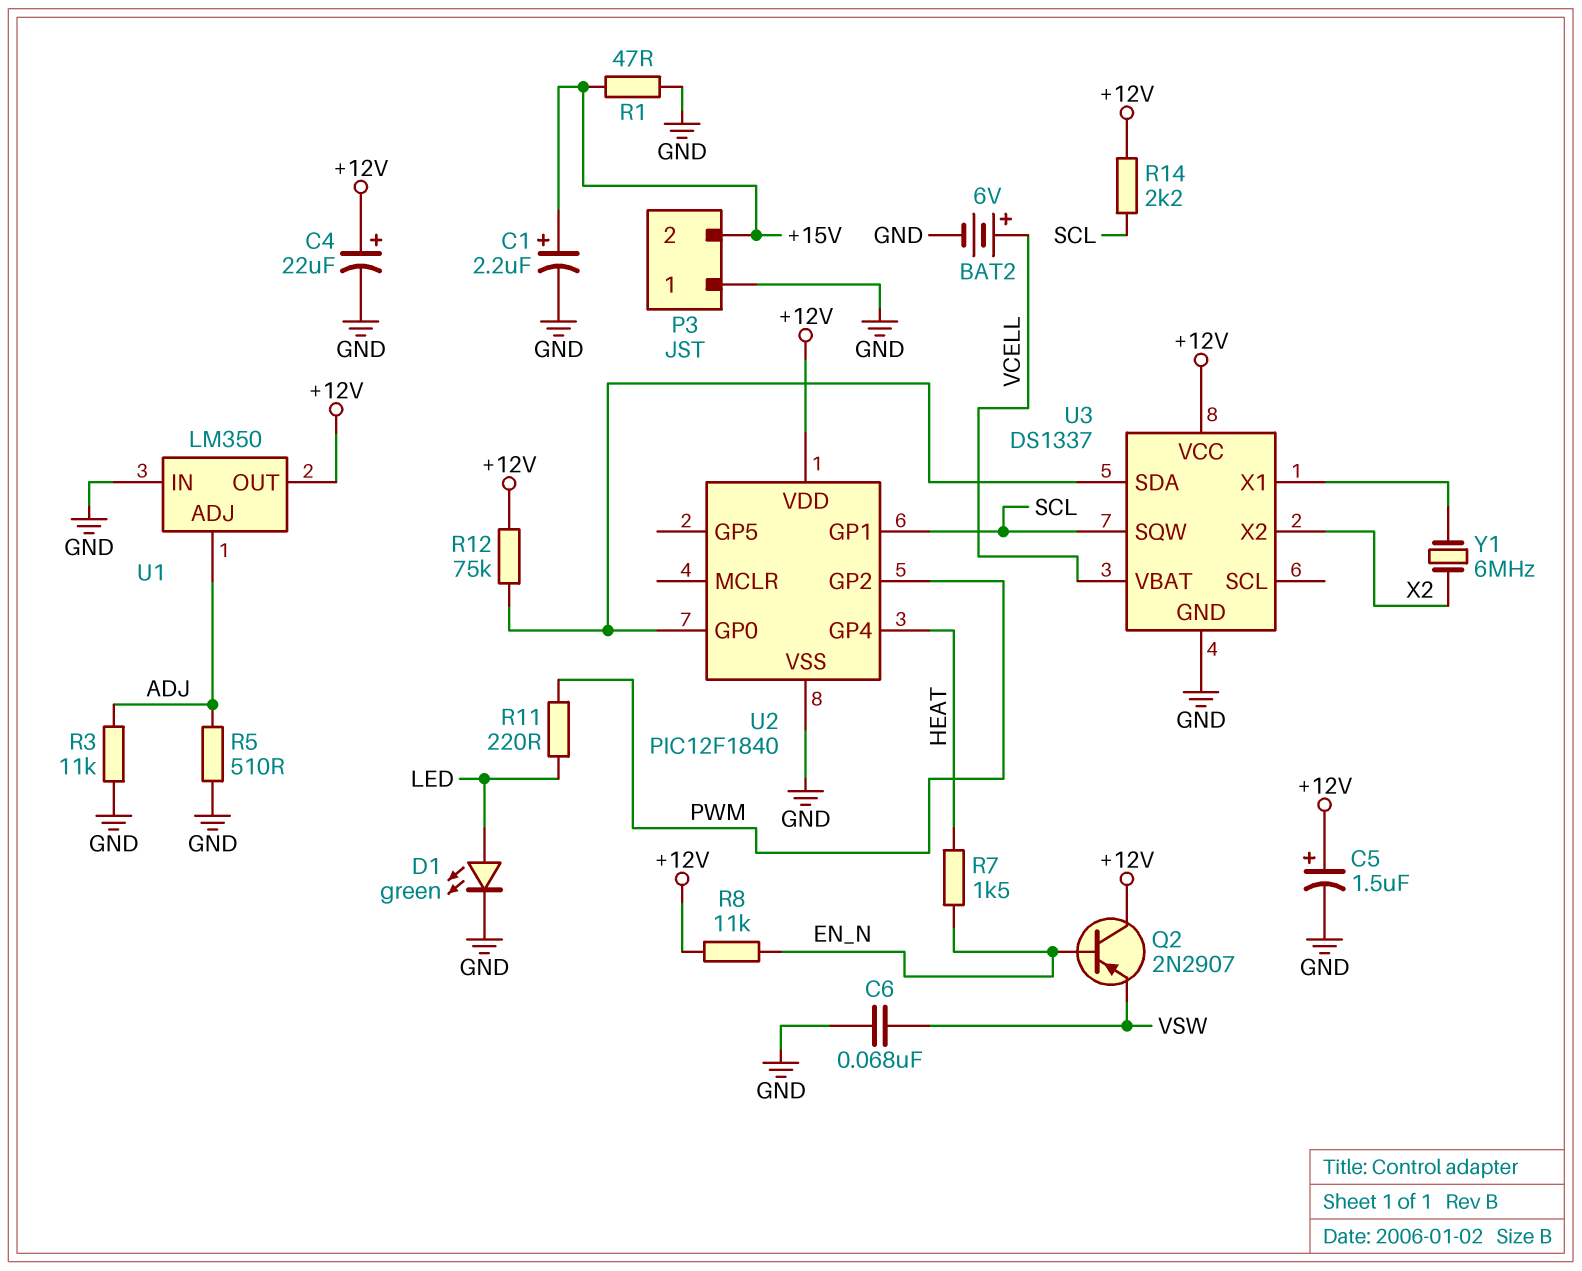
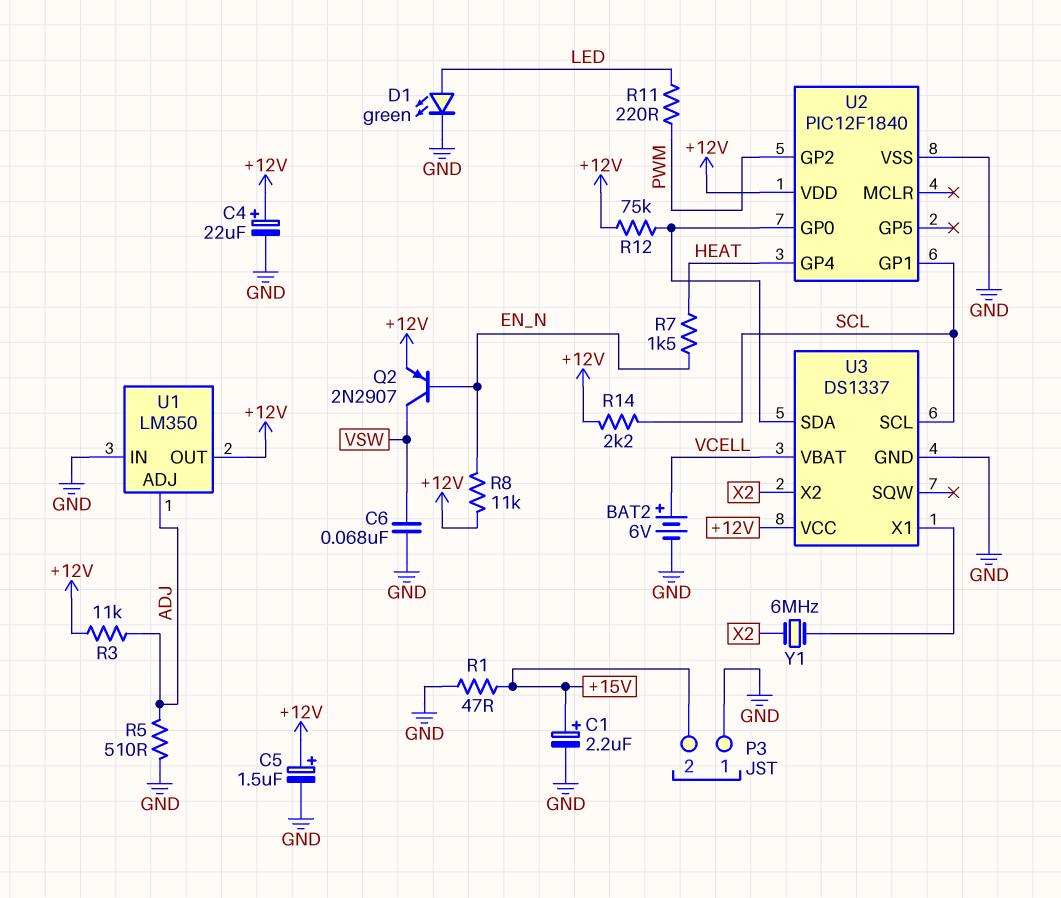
Q2: PNP 2N2907 (B EN_N, C +12V, E VSW) -> PNP 2N2907 (B EN_N, C VSW, E +12V)
R3: 11k (ADJ, GND) -> 11k (+12V, ADJ)
U3 pin SCL: none -> SCL
U3 pin SQW: SCL -> none

